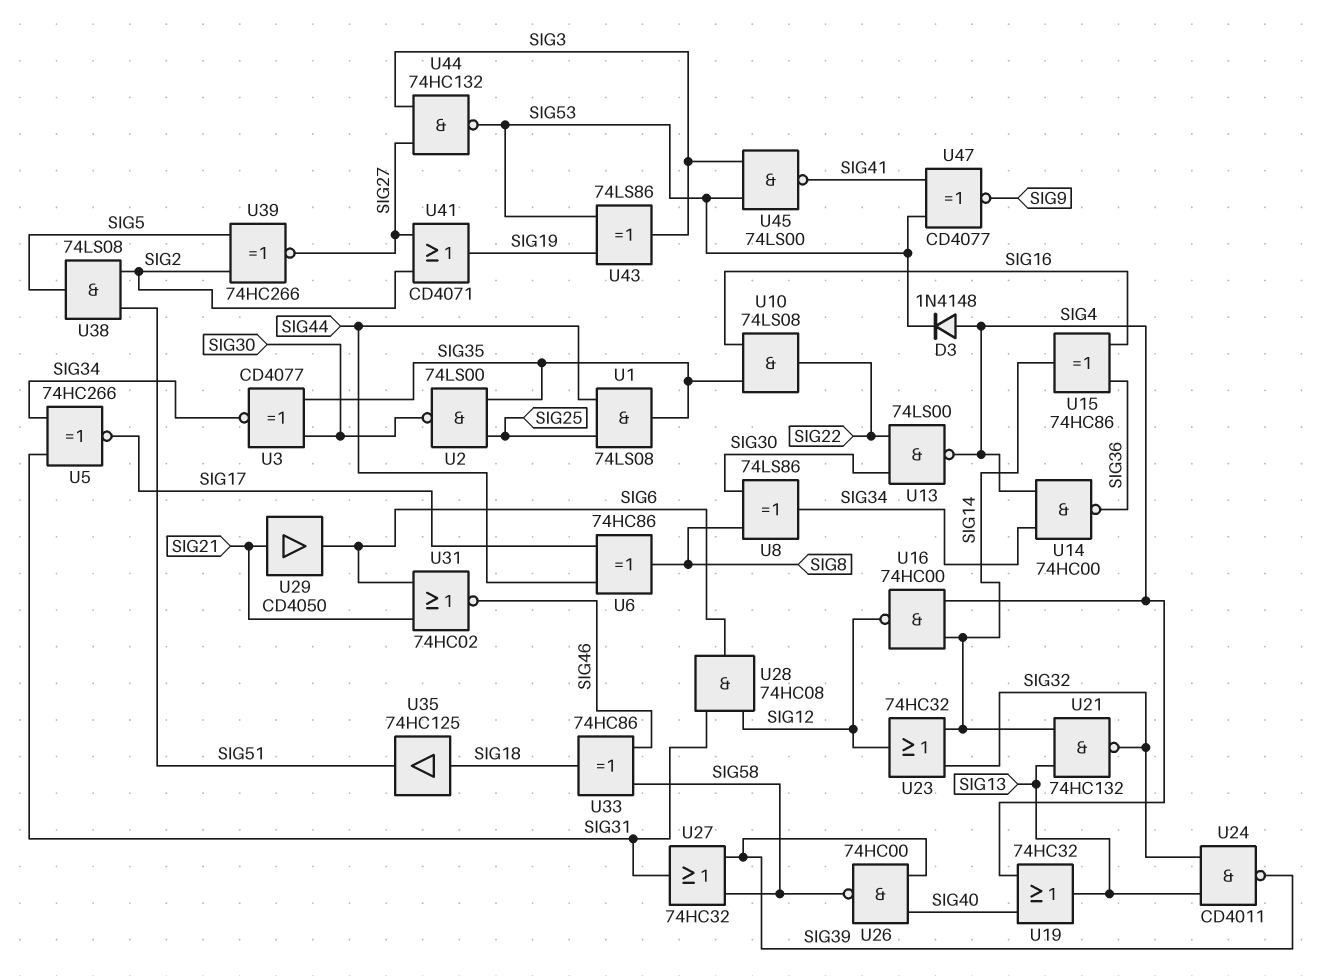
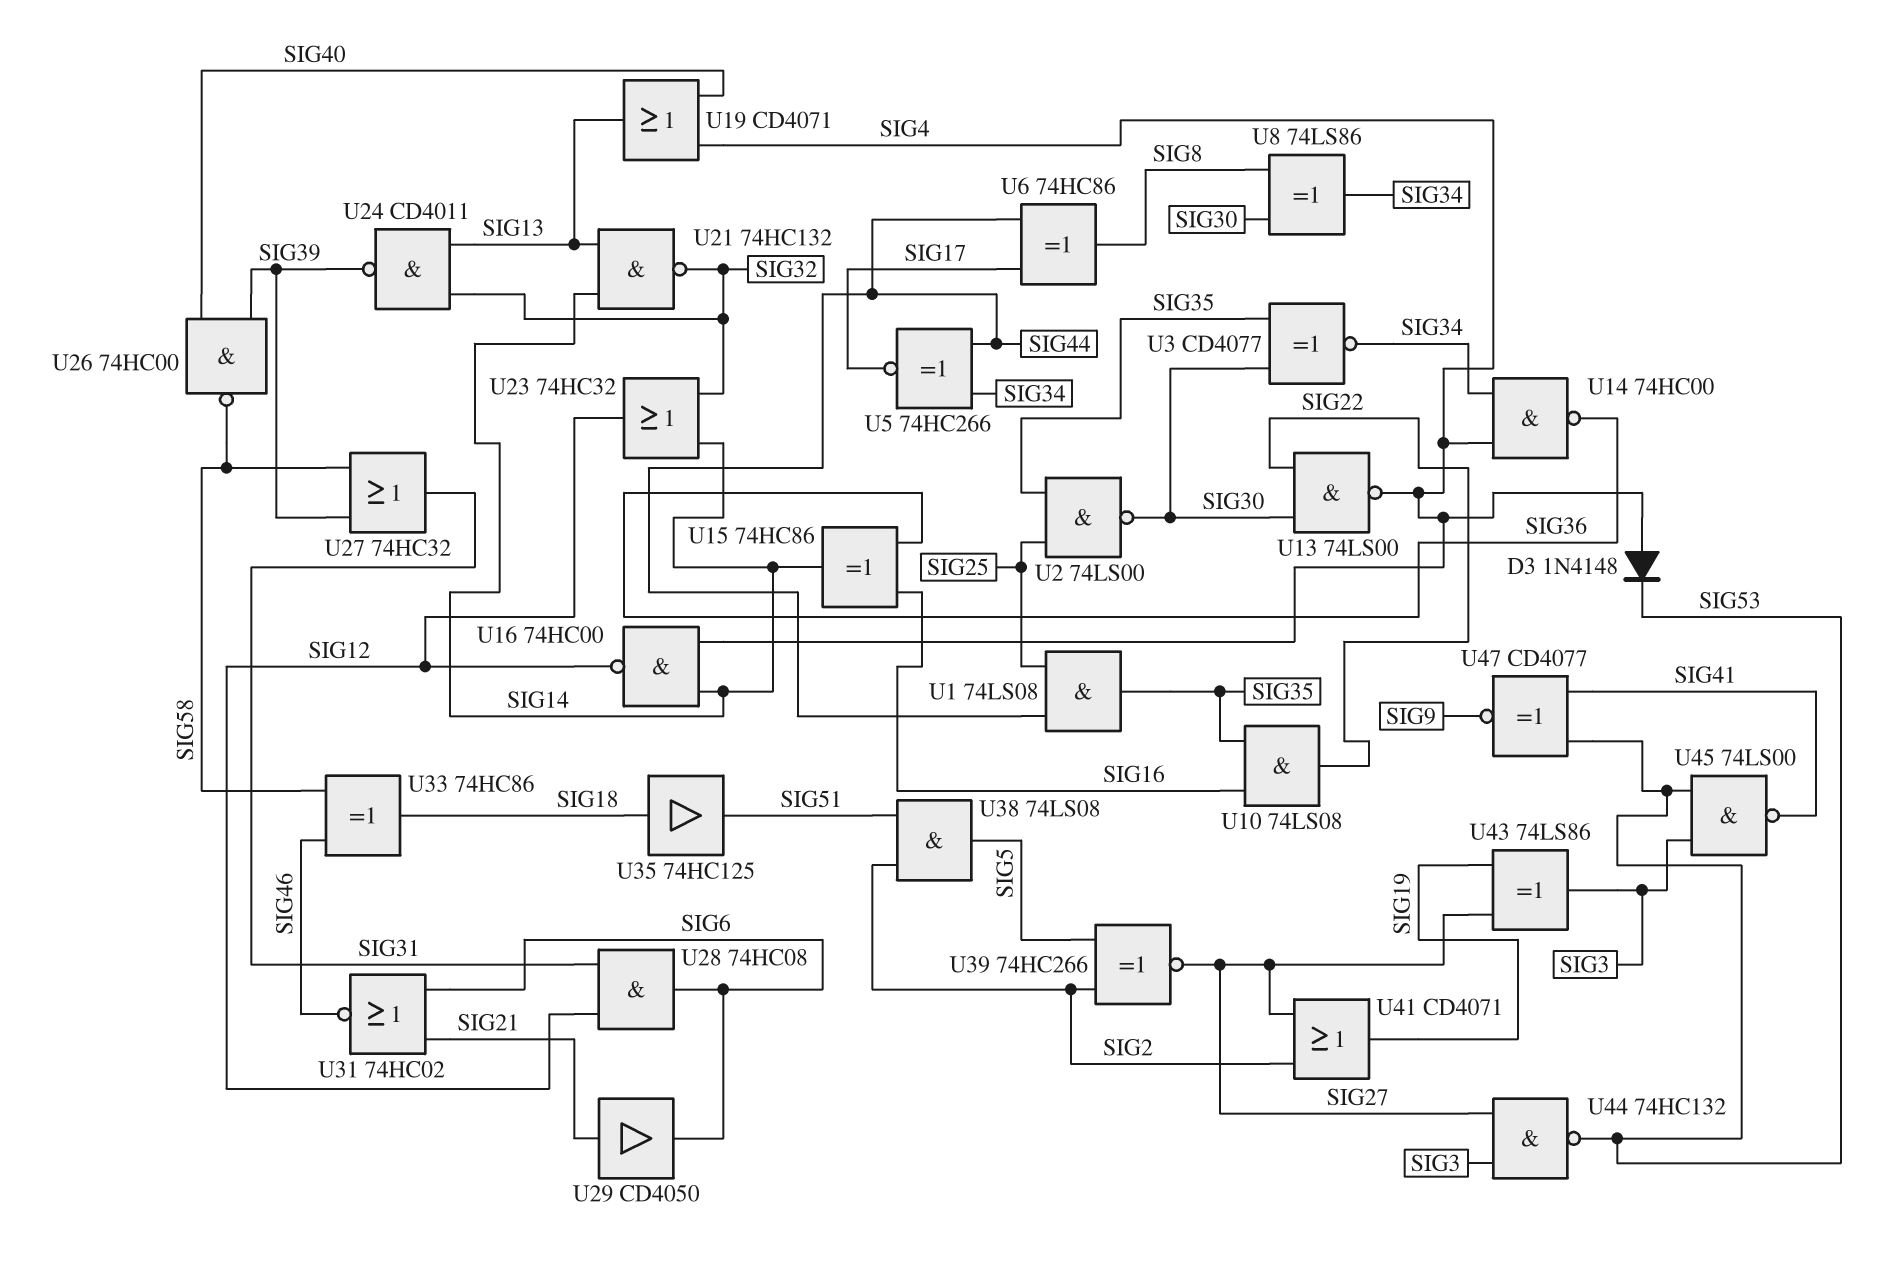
U5: XNOR 74HC266 (in SIG31, in SIG34, out SIG17) -> XNOR 74HC266 (in SIG34, in SIG44, out SIG17)
U19: OR 74HC32 (in SIG4, in SIG40, out SIG13) -> OR CD4071 (in SIG4, in SIG40, out SIG13)
U43: XOR 74LS86 (in SIG19, in SIG53, out SIG3) -> XOR 74LS86 (in SIG19, in SIG27, out SIG3)

